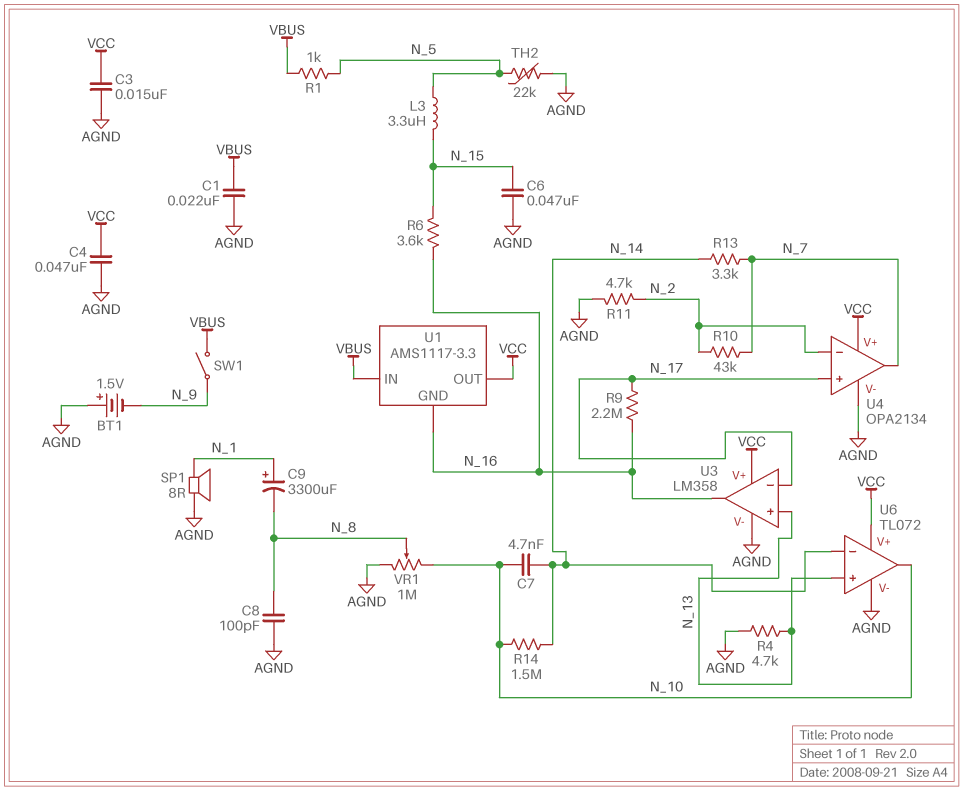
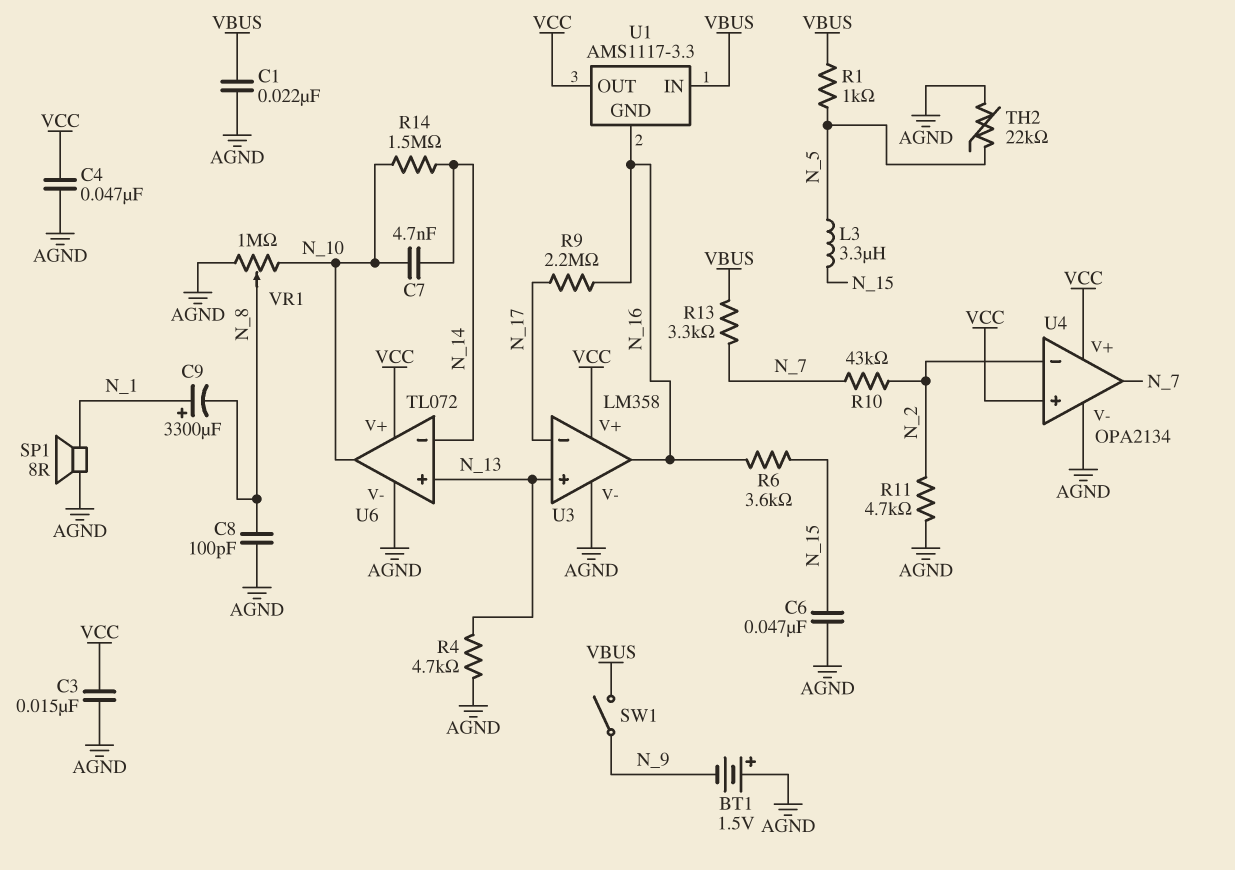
R13: 3.3k (N_7, N_14) -> 3.3k (N_7, VBUS)
U4 pin in+: N_17 -> VCC

